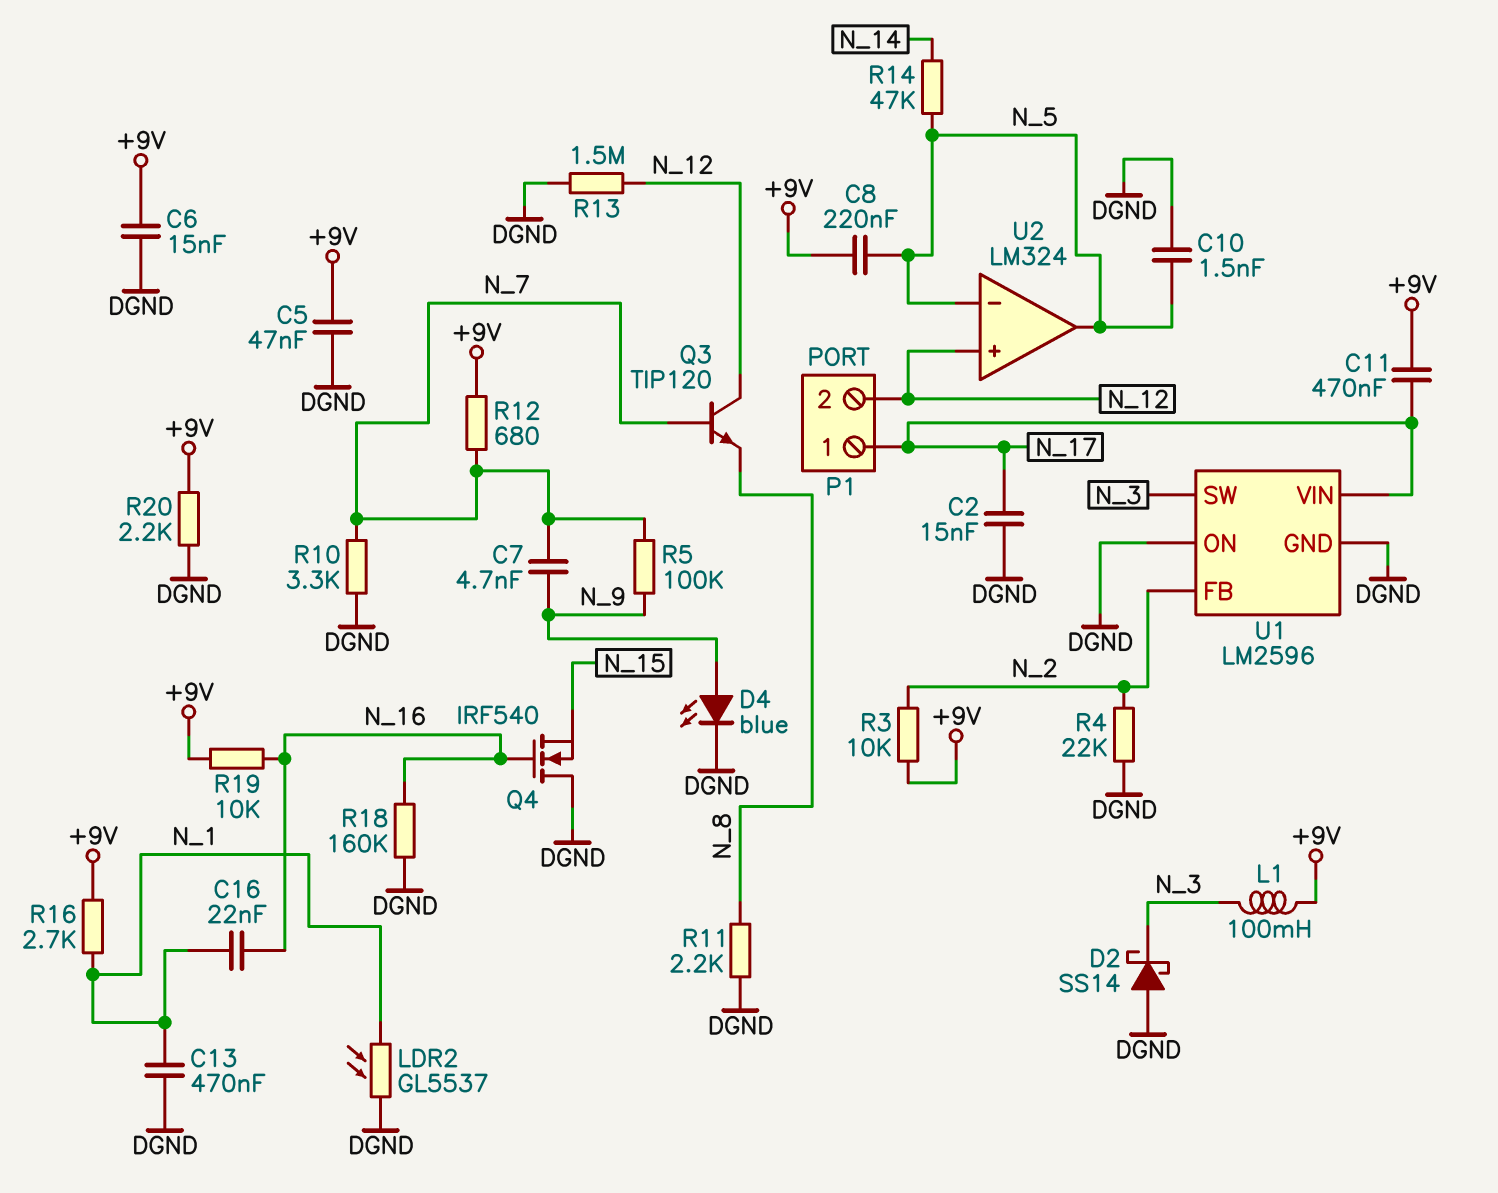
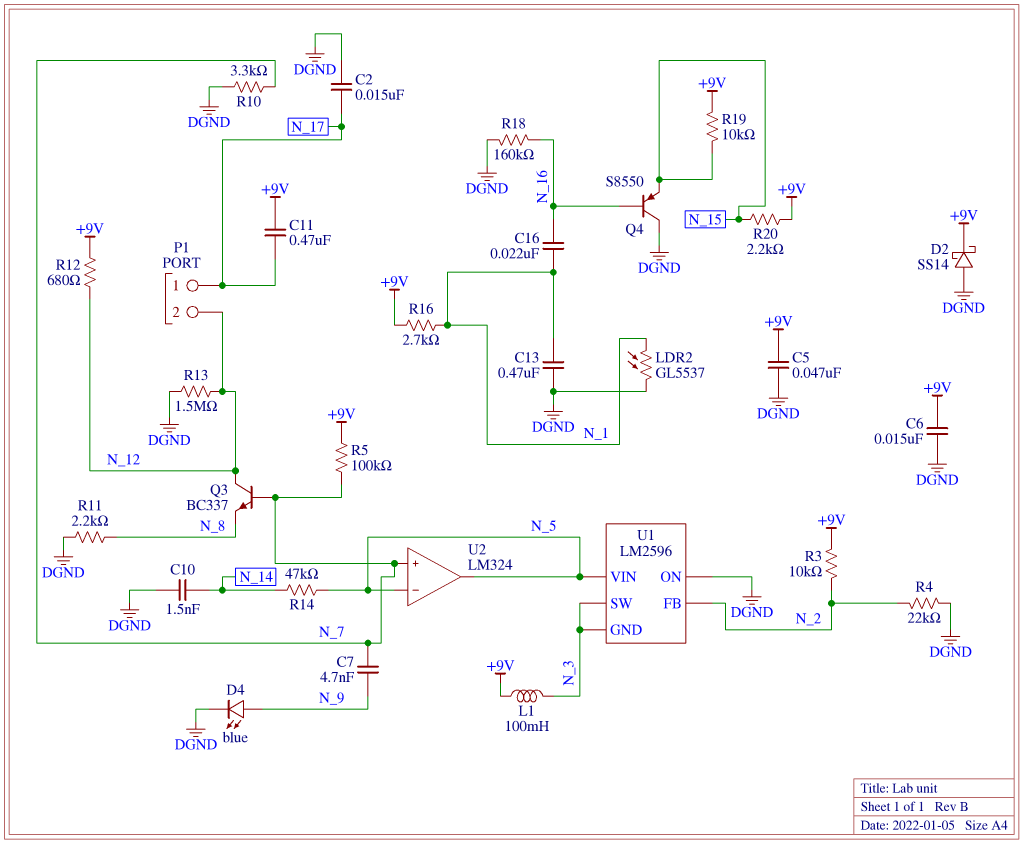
C8: 220nF (+9V, N_5) -> none
C10: 1.5nF (DGND, N_5) -> 1.5nF (DGND, N_14)
D2: schottky SS14 (A DGND, K N_3) -> schottky SS14 (A DGND, K +9V)
Q3: NPN TIP120 (B N_7, C N_12, E N_8) -> NPN BC337 (B N_7, C N_12, E N_8)
Q4: NMOS IRF540 (G N_16, D DGND, S N_15) -> PNP S8550 (B N_16, C DGND, E N_15)
R5: 100k (N_7, N_9) -> 100k (+9V, N_7)
R12: 680 (+9V, N_7) -> 680 (+9V, N_12)
R19: 10k (+9V, N_16) -> 10k (+9V, N_15)
R20: 2.2k (+9V, DGND) -> 2.2k (+9V, N_15)
U1 pin GND: DGND -> N_3
U1 pin VIN: N_17 -> N_5
U2 pin in+: N_12 -> N_7

